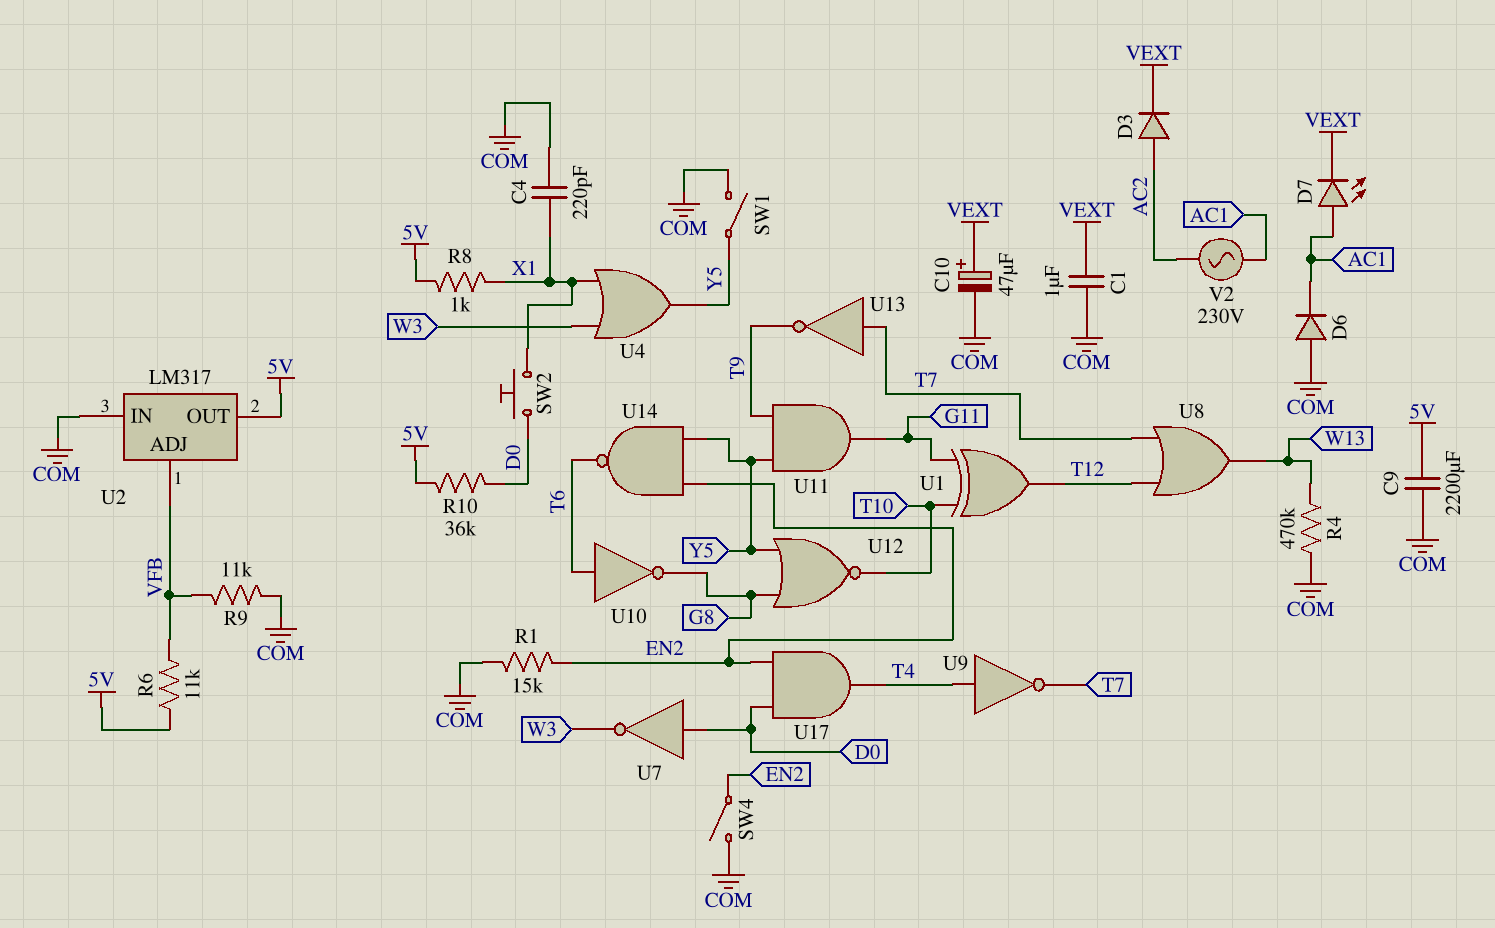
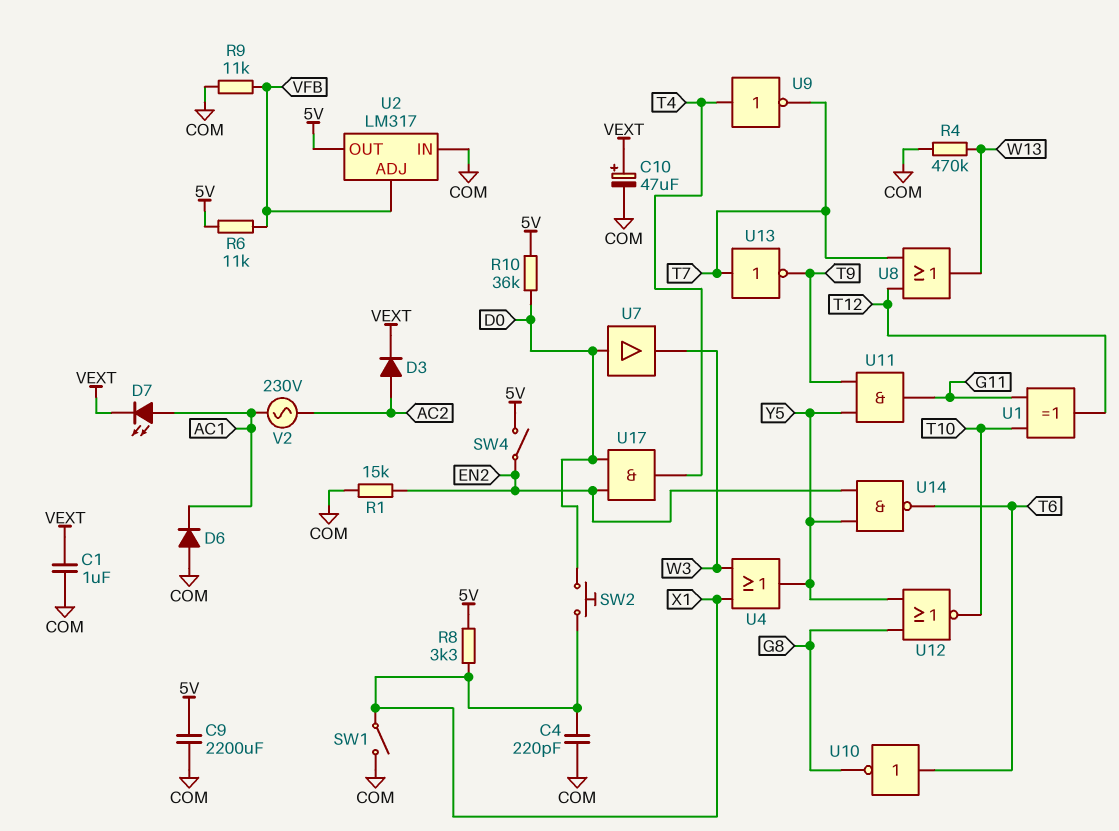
R8: 1k (5V, X1) -> 3.3k (5V, X1)
SW1: switch (COM, Y5) -> switch (COM, X1)
SW4: switch (COM, EN2) -> switch (5V, EN2)
U7: NOT (in D0, out W3) -> buffer (in D0, out W3)

